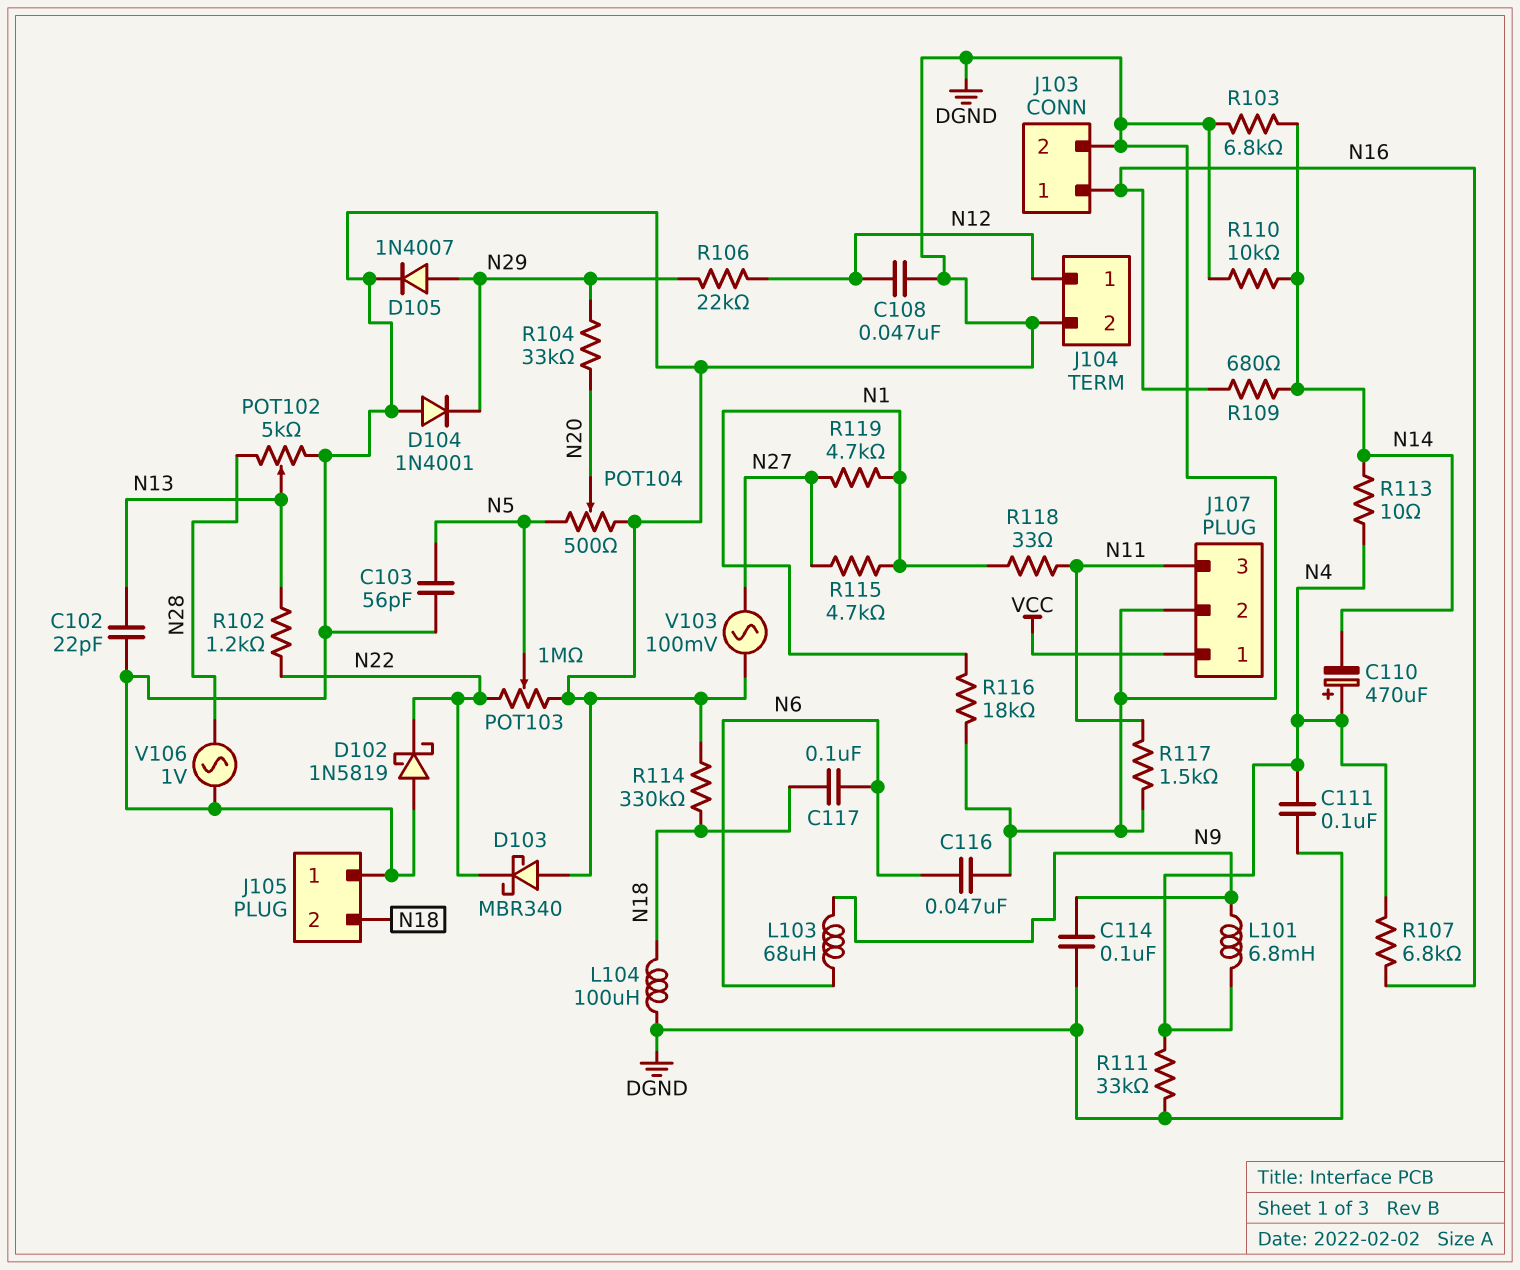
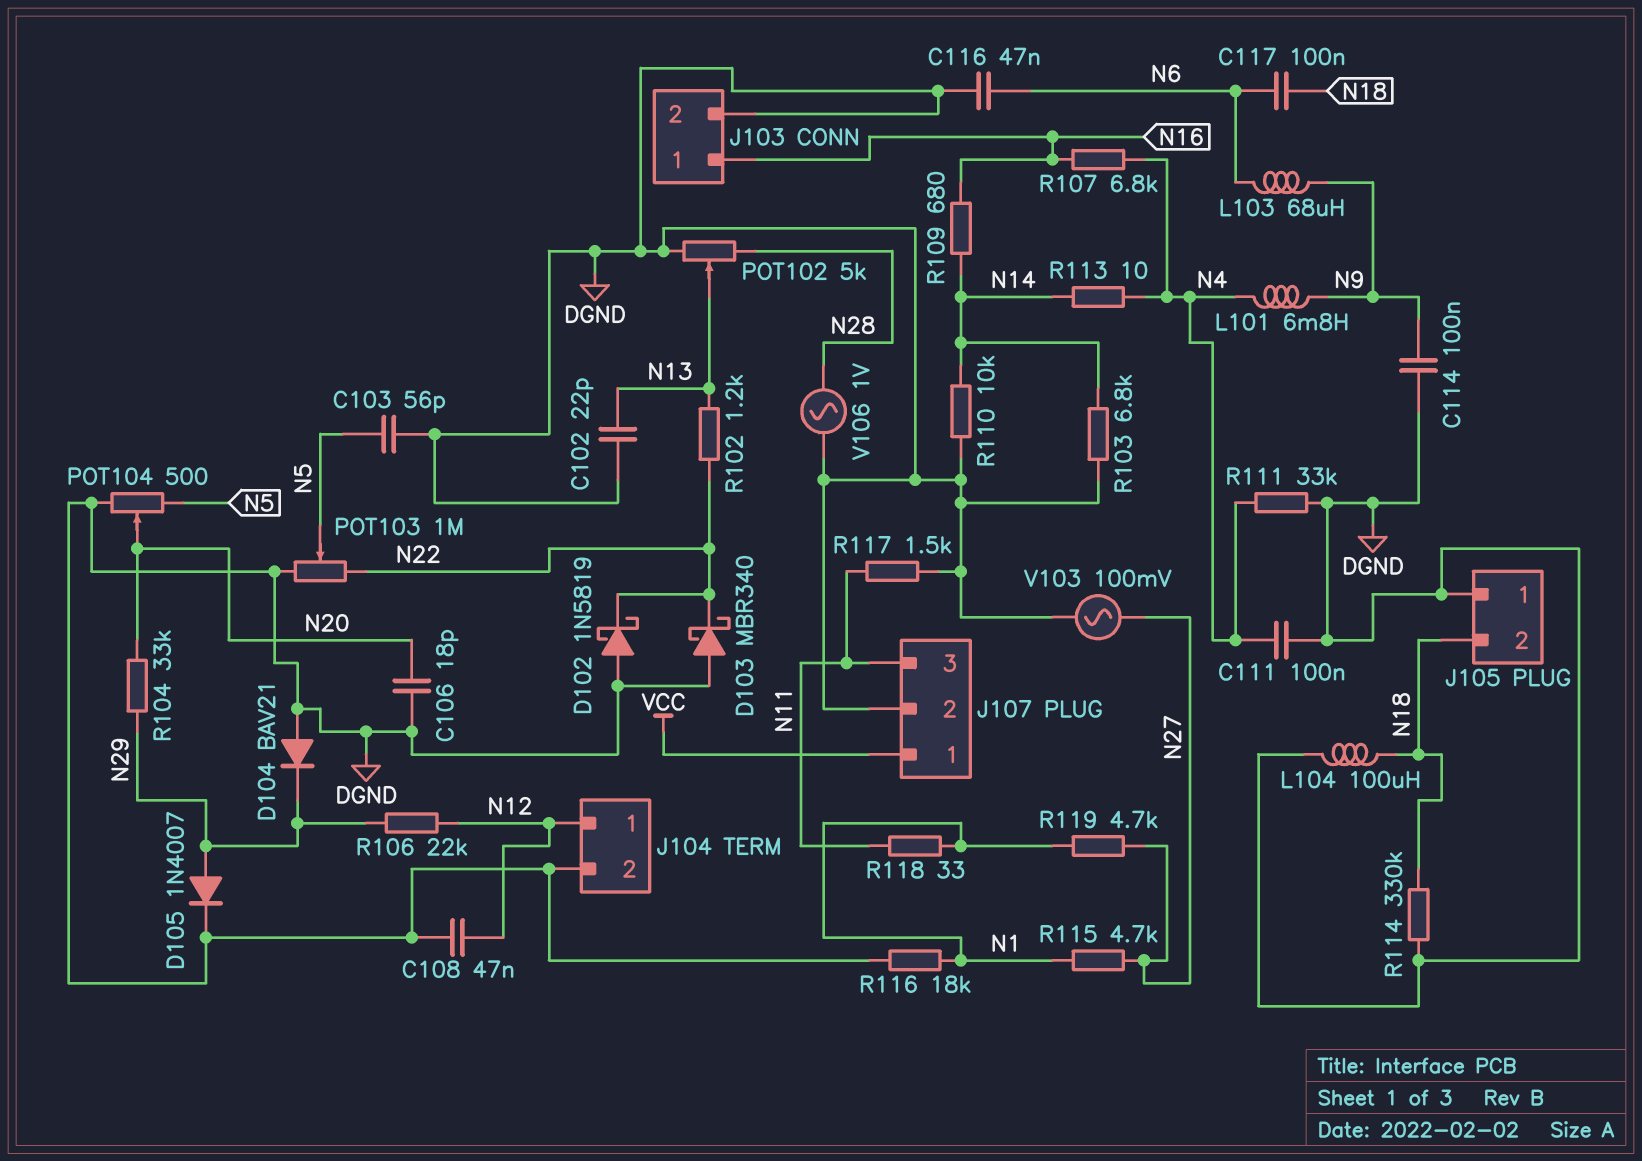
C106: none -> 18pF (DGND, N20)
C110: 470uF (plus N4, minus N14) -> none
D104: diode 1N4001 (A DGND, K N29) -> diode BAV21 (A DGND, K N29)

